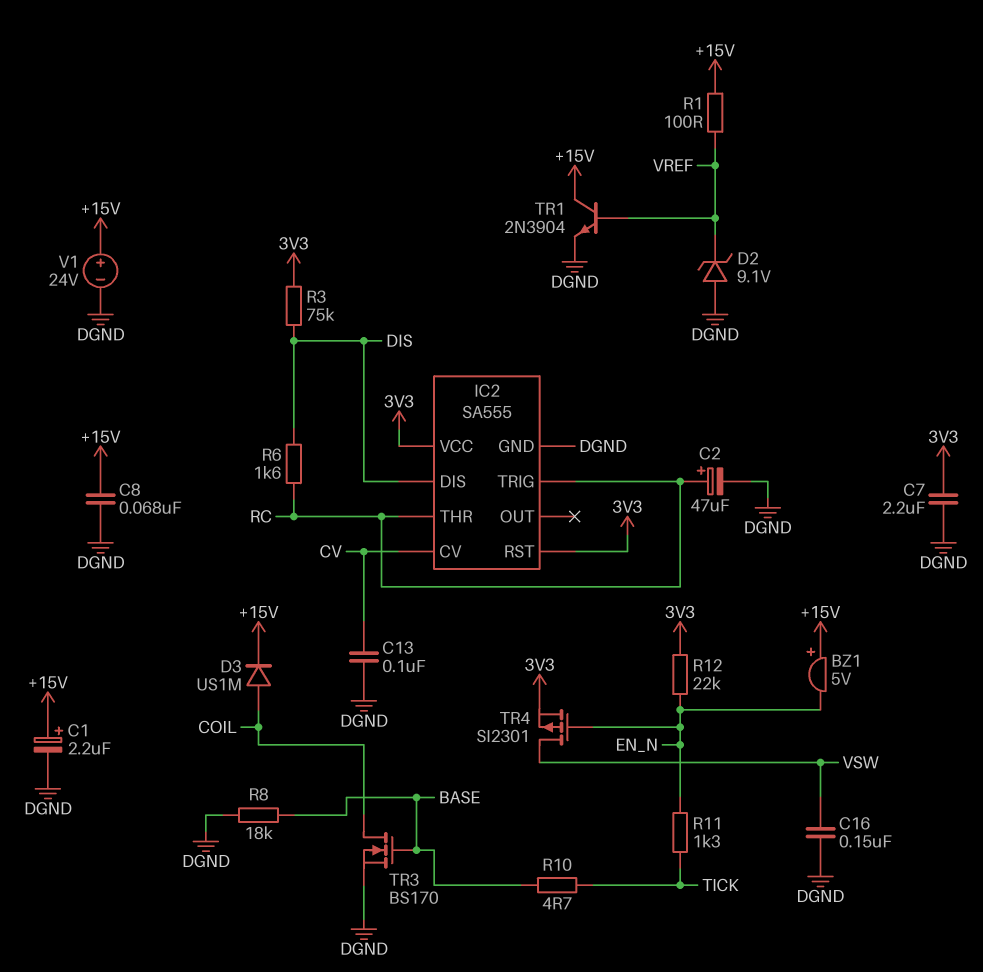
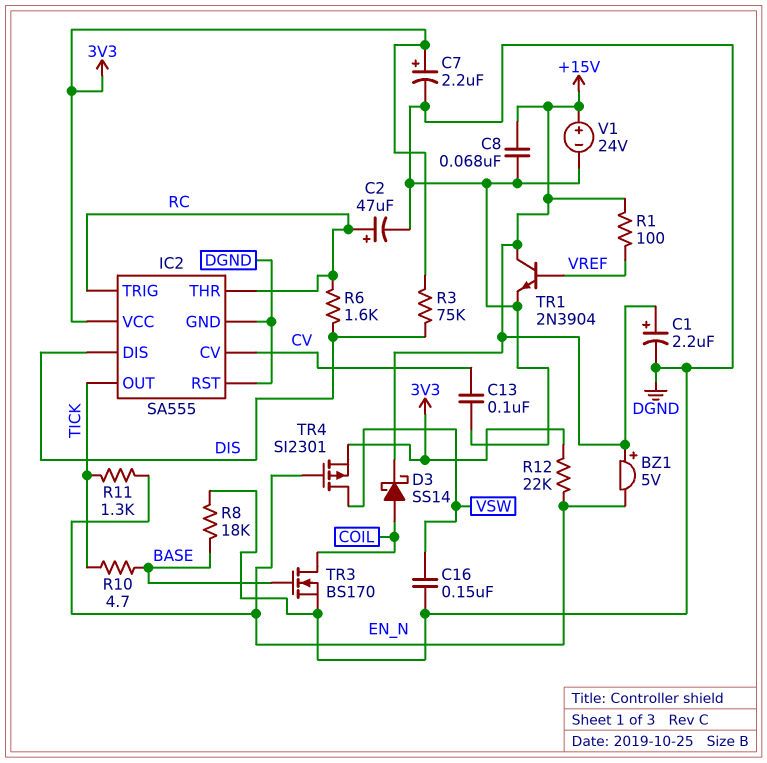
C7: 2.2uF (3V3, DGND) -> 2.2uF (plus 3V3, minus DGND)
D2: zener 9.1V (A DGND, K VREF) -> none
D3: diode US1M (A COIL, K +15V) -> schottky SS14 (A COIL, K +15V)
IC2 pin OUT: none -> TICK
IC2 pin RST: 3V3 -> DGND

